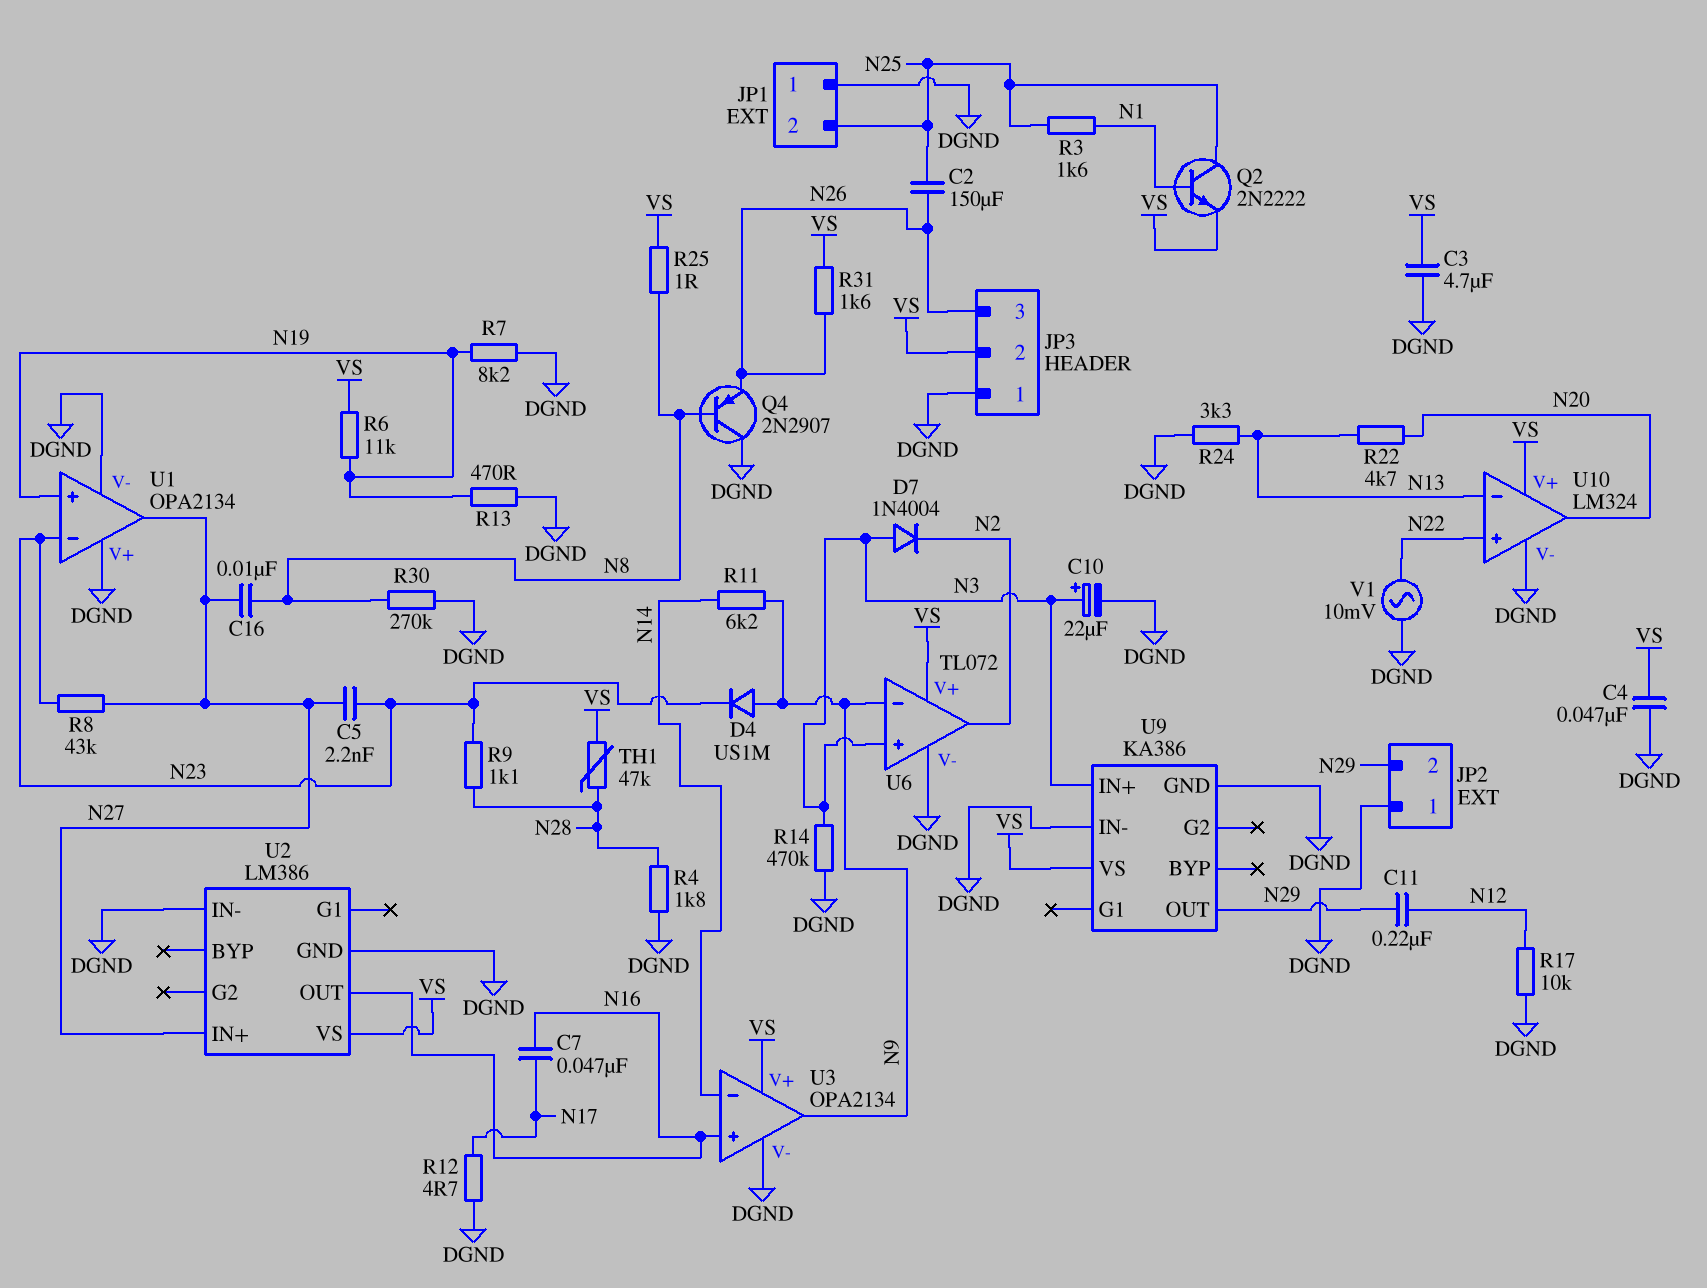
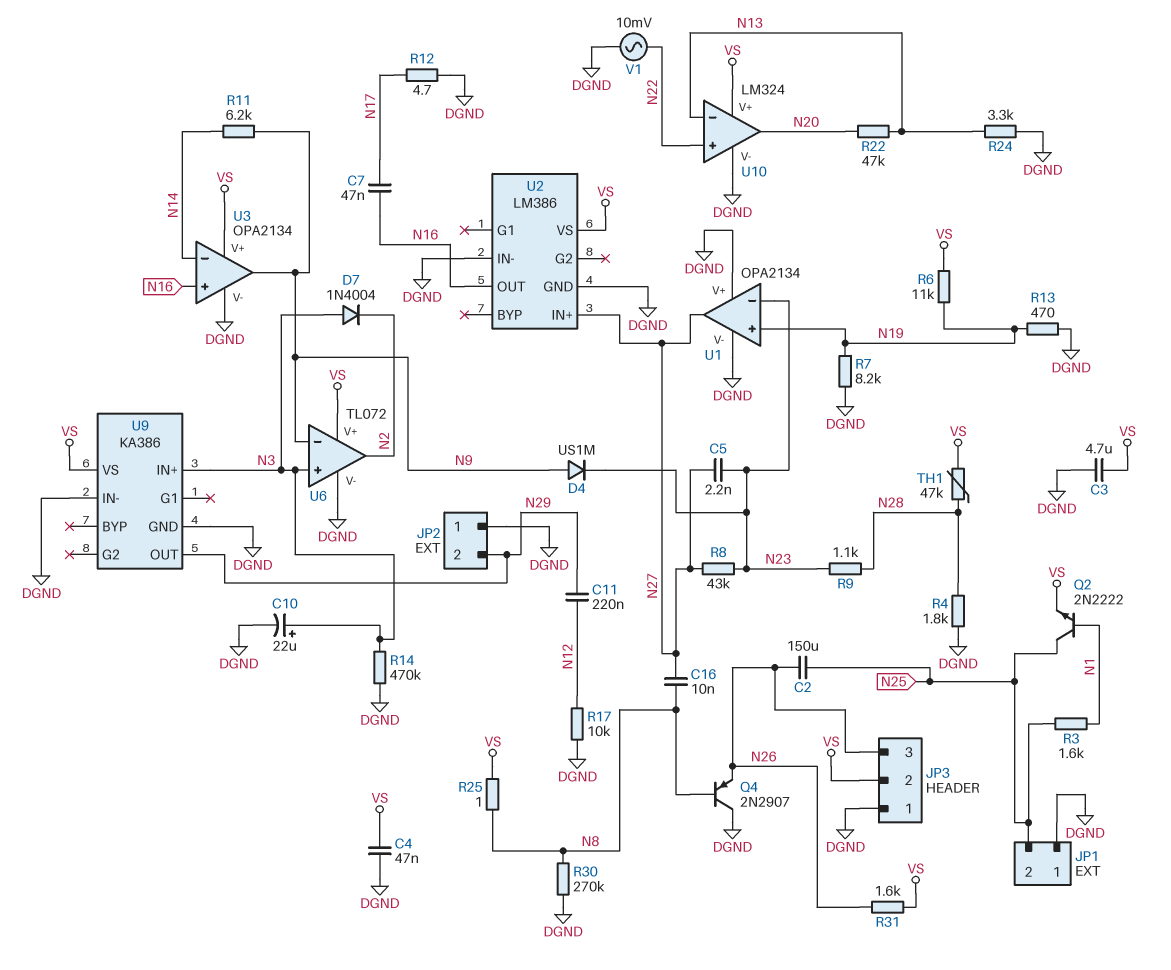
R22: 4.7k (N13, N20) -> 47k (N13, N20)

